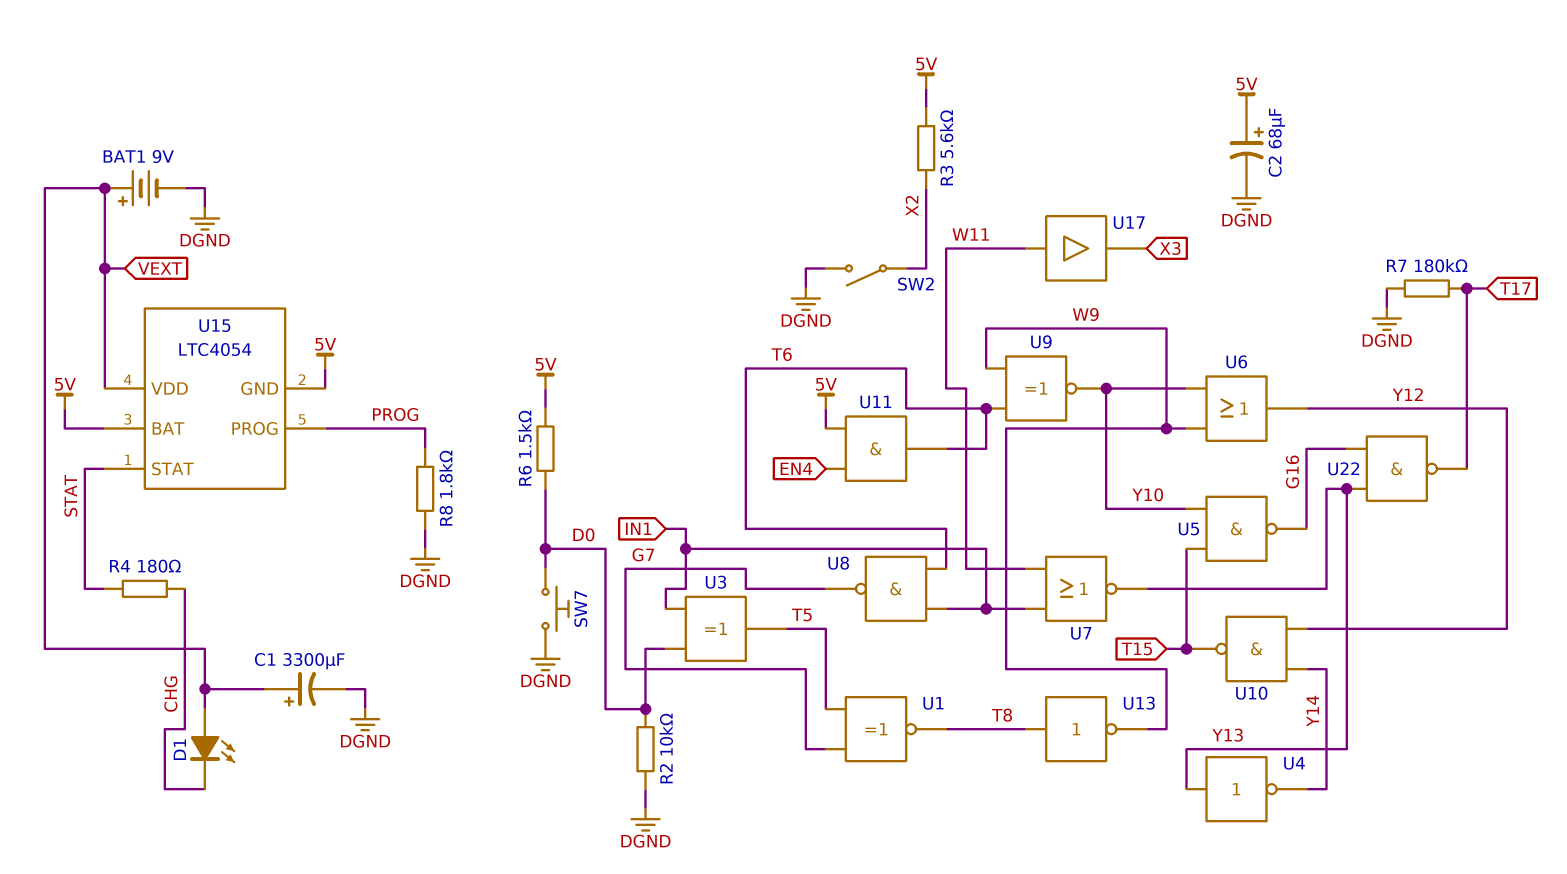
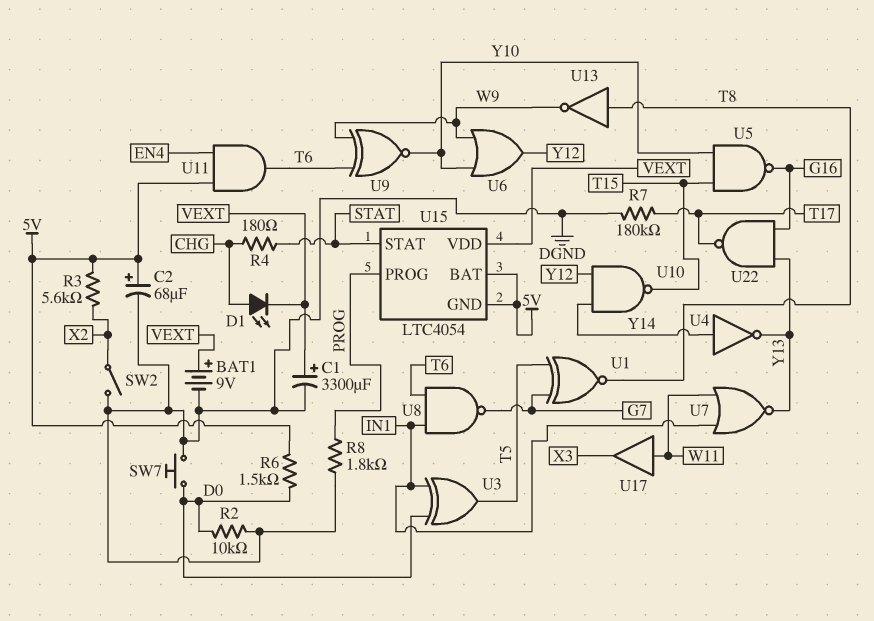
D1: LED (A VEXT, K CHG) -> LED (A CHG, K VEXT)
U4: NOT (in Y13, out Y14) -> NOT (in Y14, out Y13)

